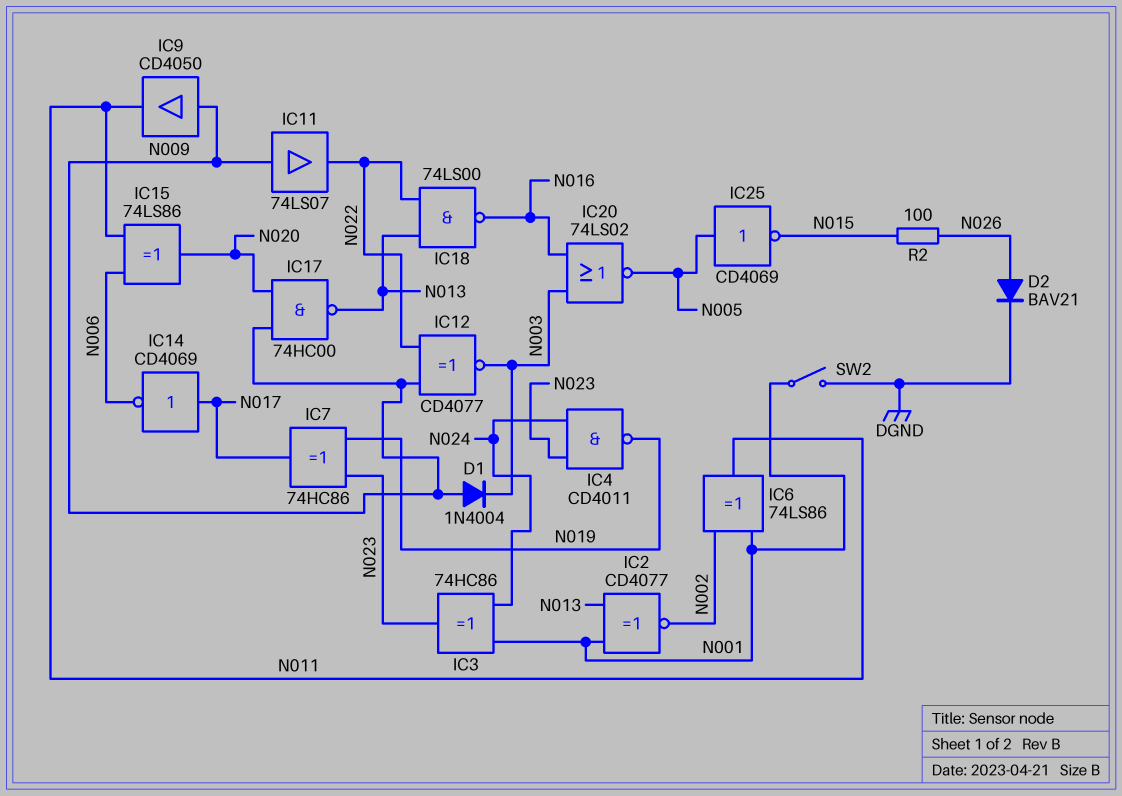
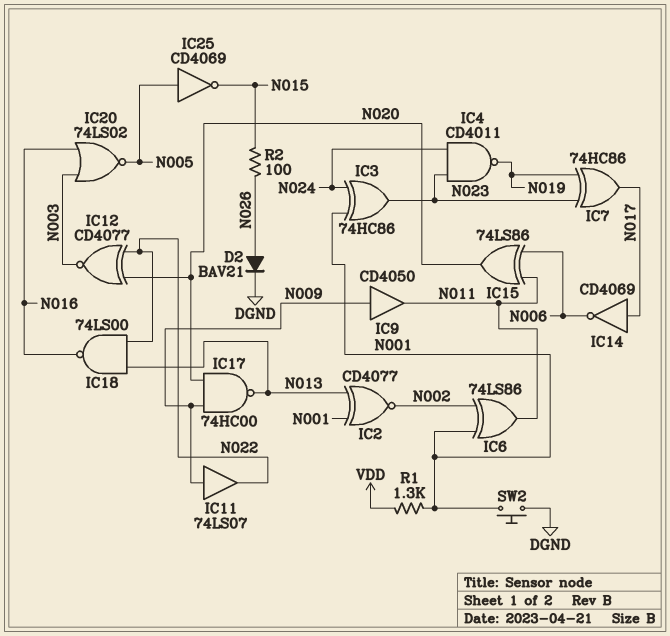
D1: diode 1N4004 (A N009, K N003) -> none
IC12: XNOR CD4077 (in N009, in N022, out N003) -> XNOR CD4077 (in N020, in N022, out N003)
R1: none -> 1.3k (N001, VDD)
SW2: switch (DGND, N001) -> button (DGND, N001)

